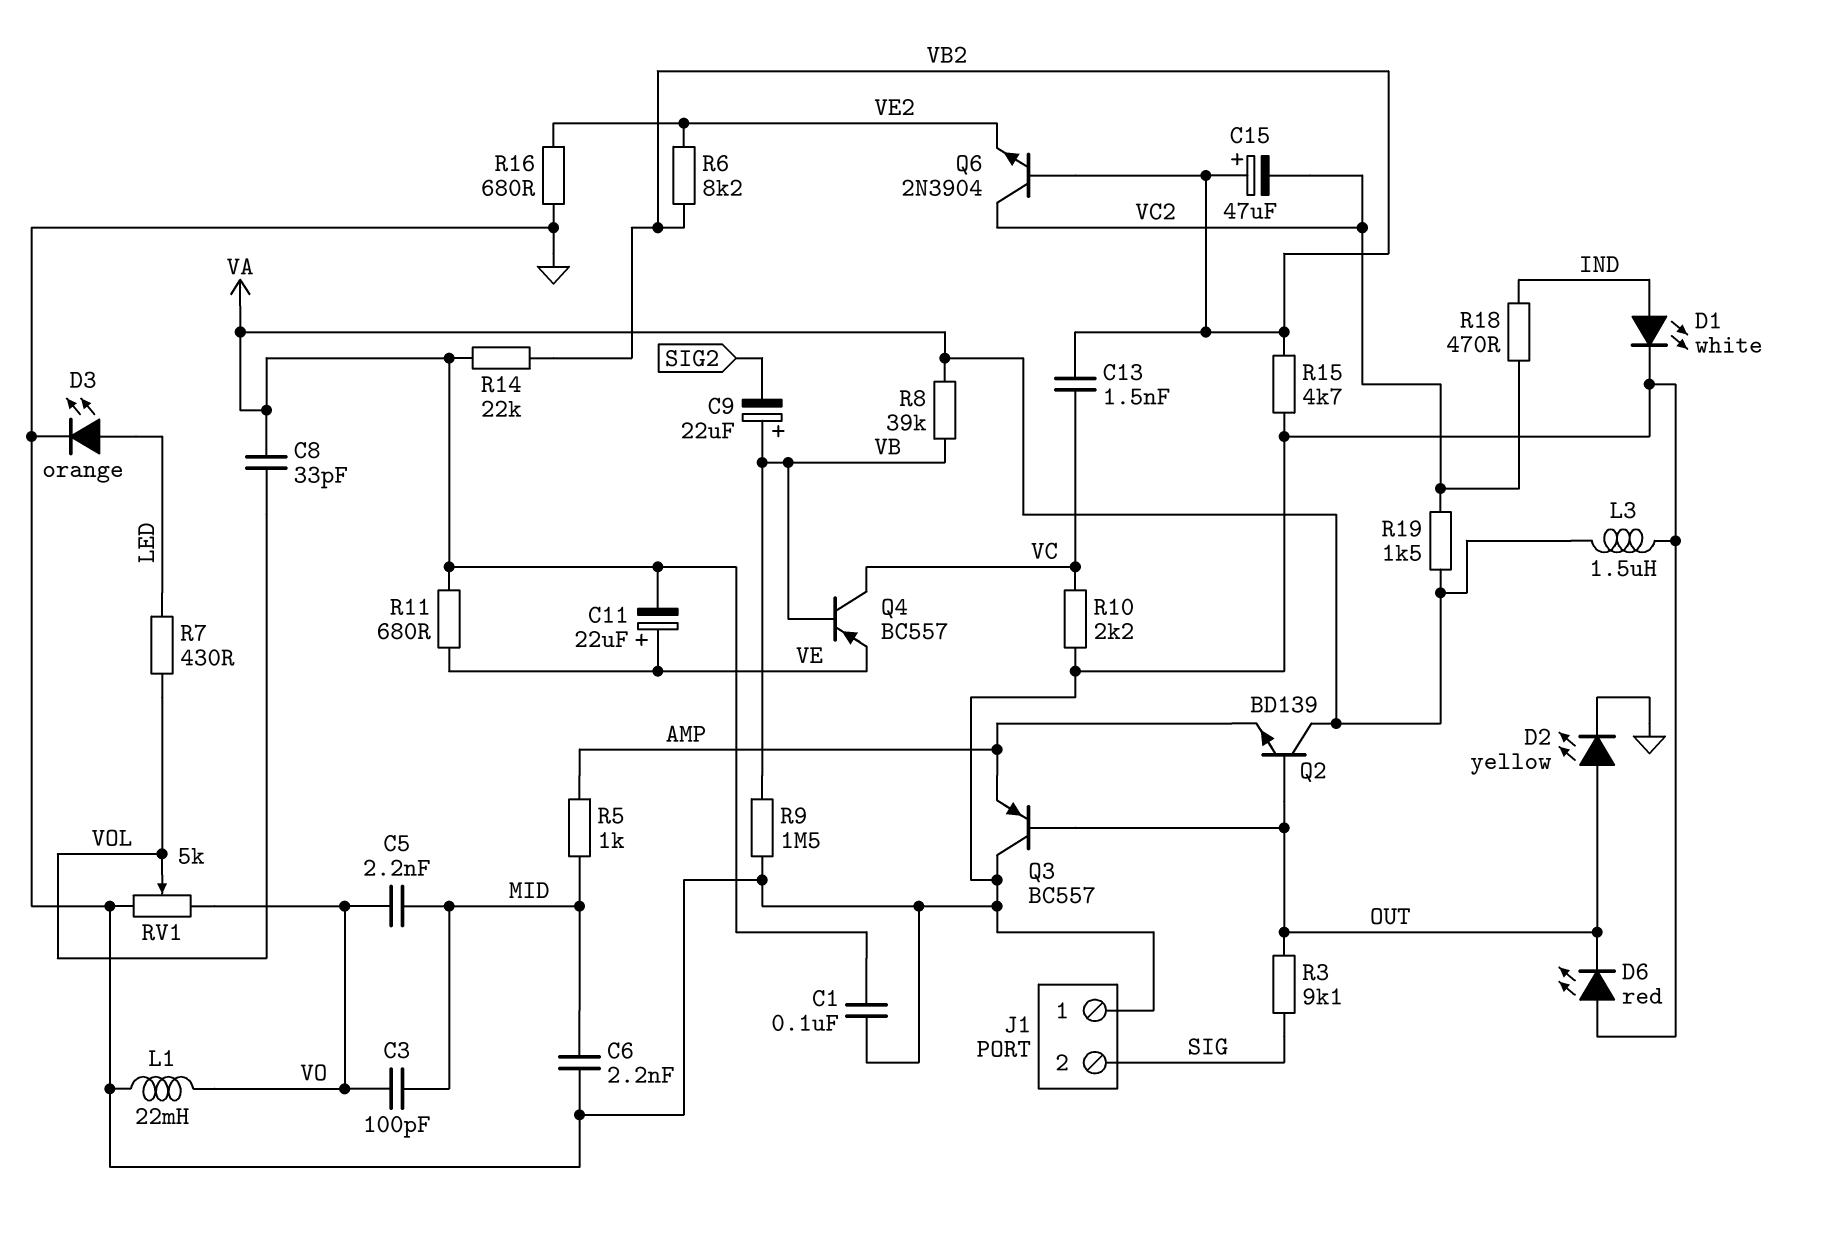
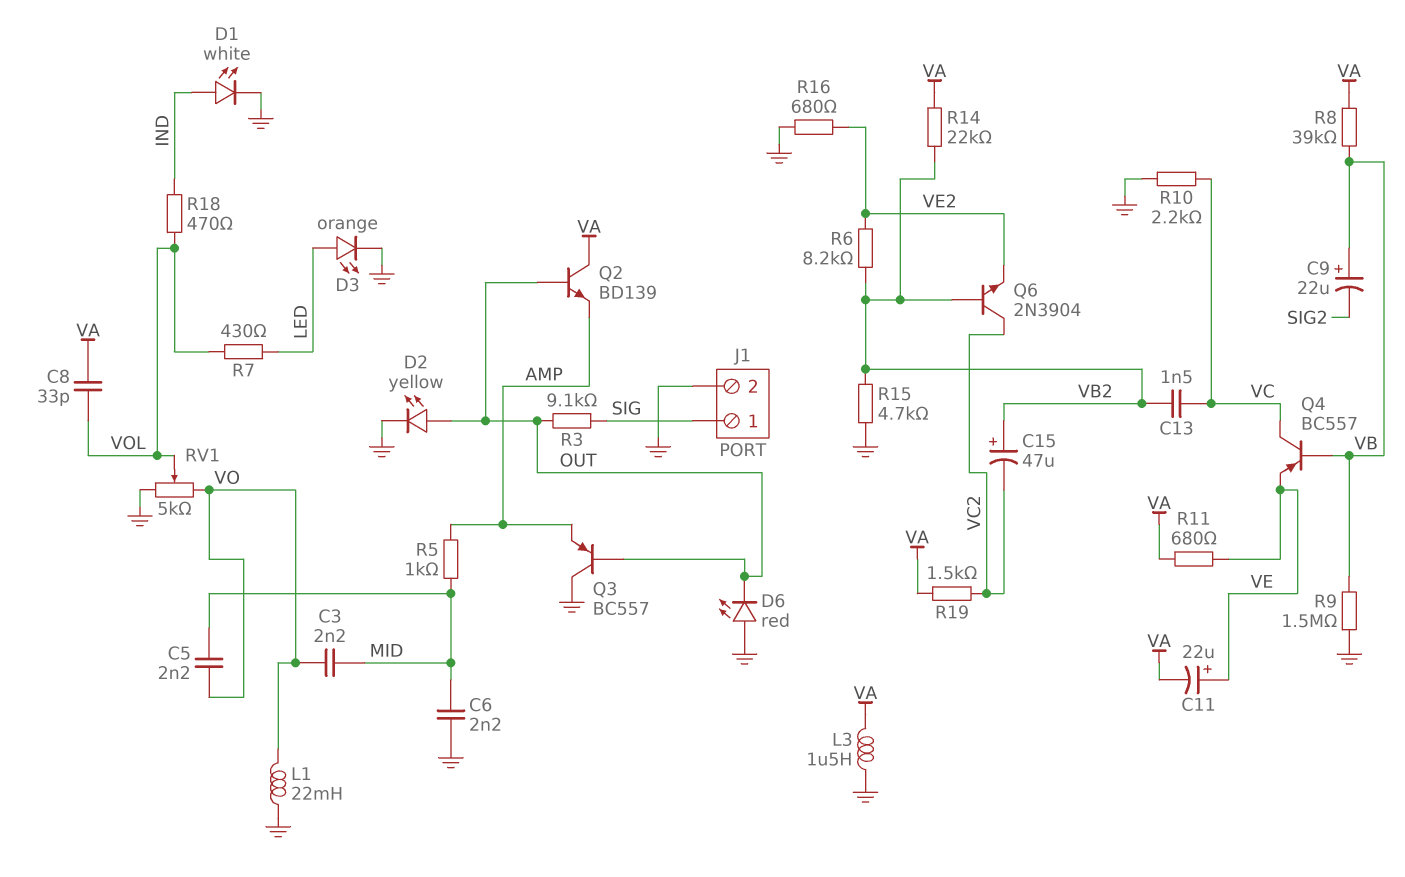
C1: 100nF (GND, VA) -> none
C3: 100pF (MID, VO) -> 2.2nF (MID, VO)
J1 pin 1: GND -> SIG
J1 pin 2: SIG -> GND
R18: 470 (IND, VC2) -> 470 (IND, VOL)

